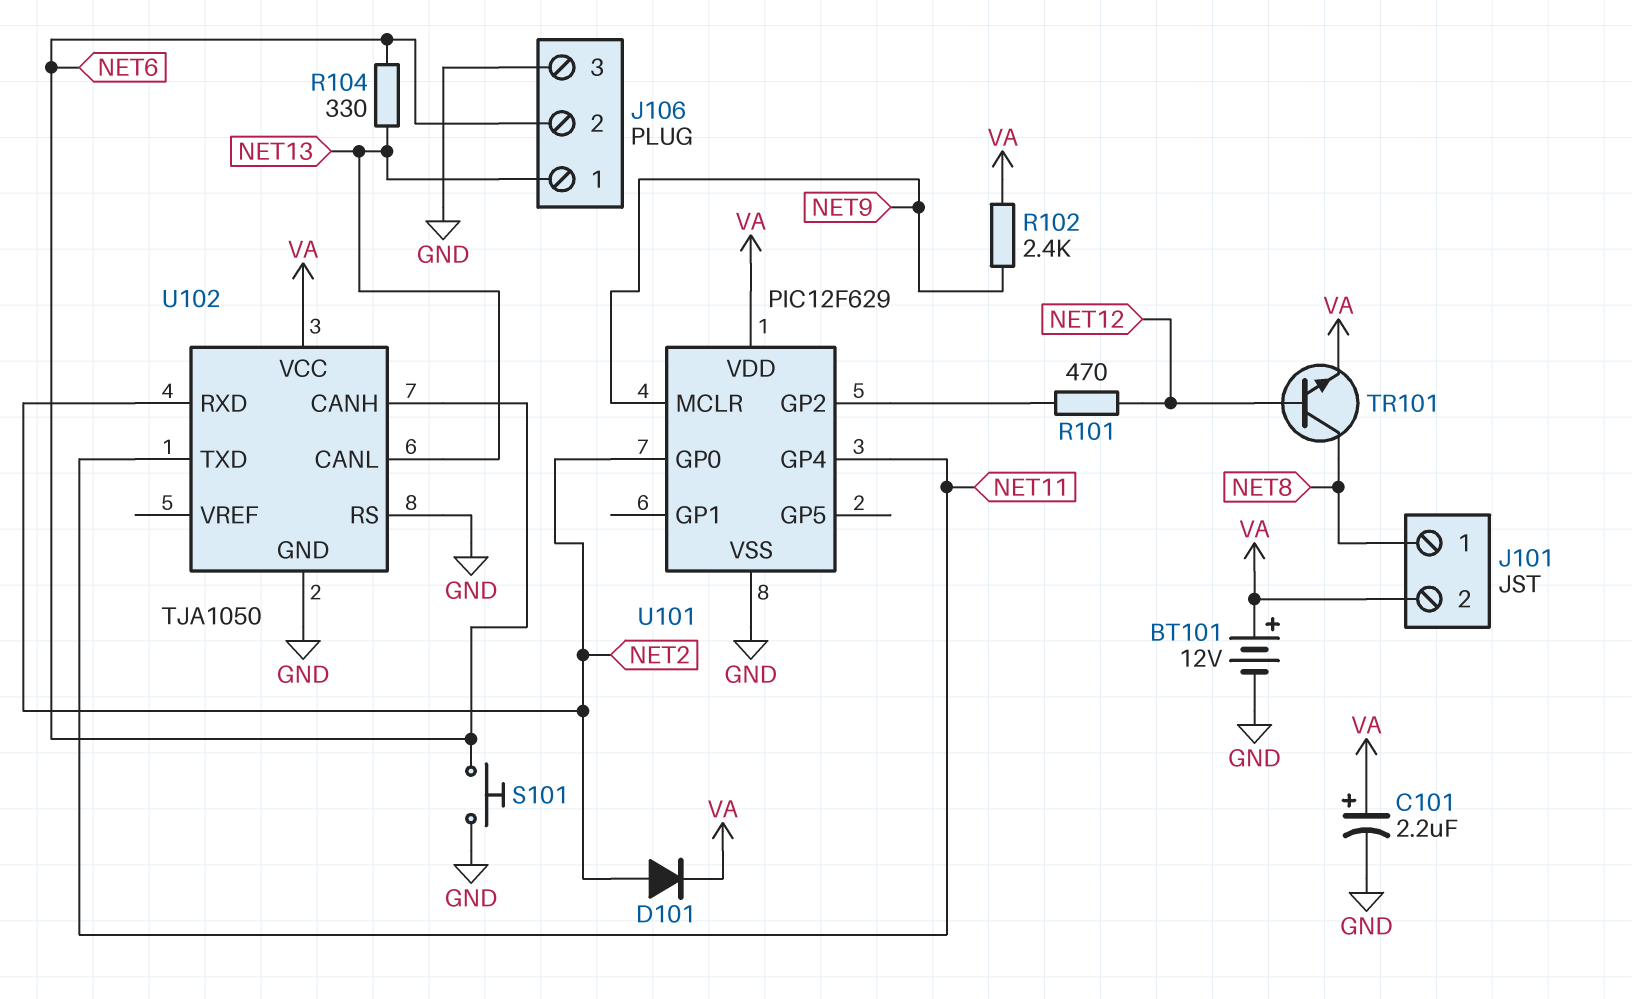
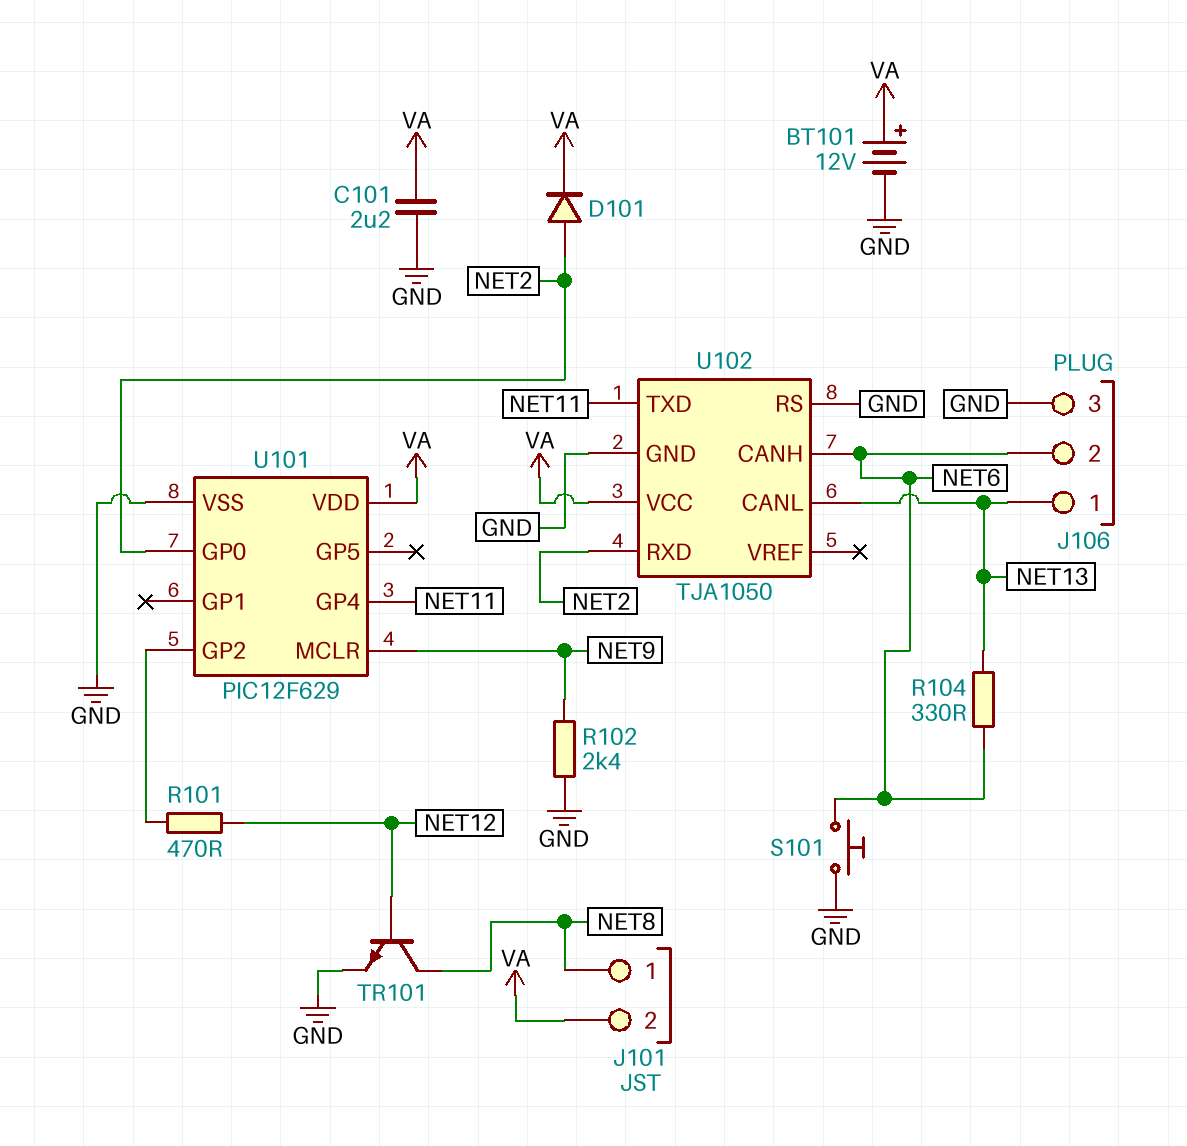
C101: 2.2uF (plus VA, minus GND) -> 2.2uF (GND, VA)
R102: 2.4k (NET9, VA) -> 2.4k (GND, NET9)
TR101: NPN (B NET12, C NET8, E VA) -> NPN (B NET12, C NET8, E GND)

